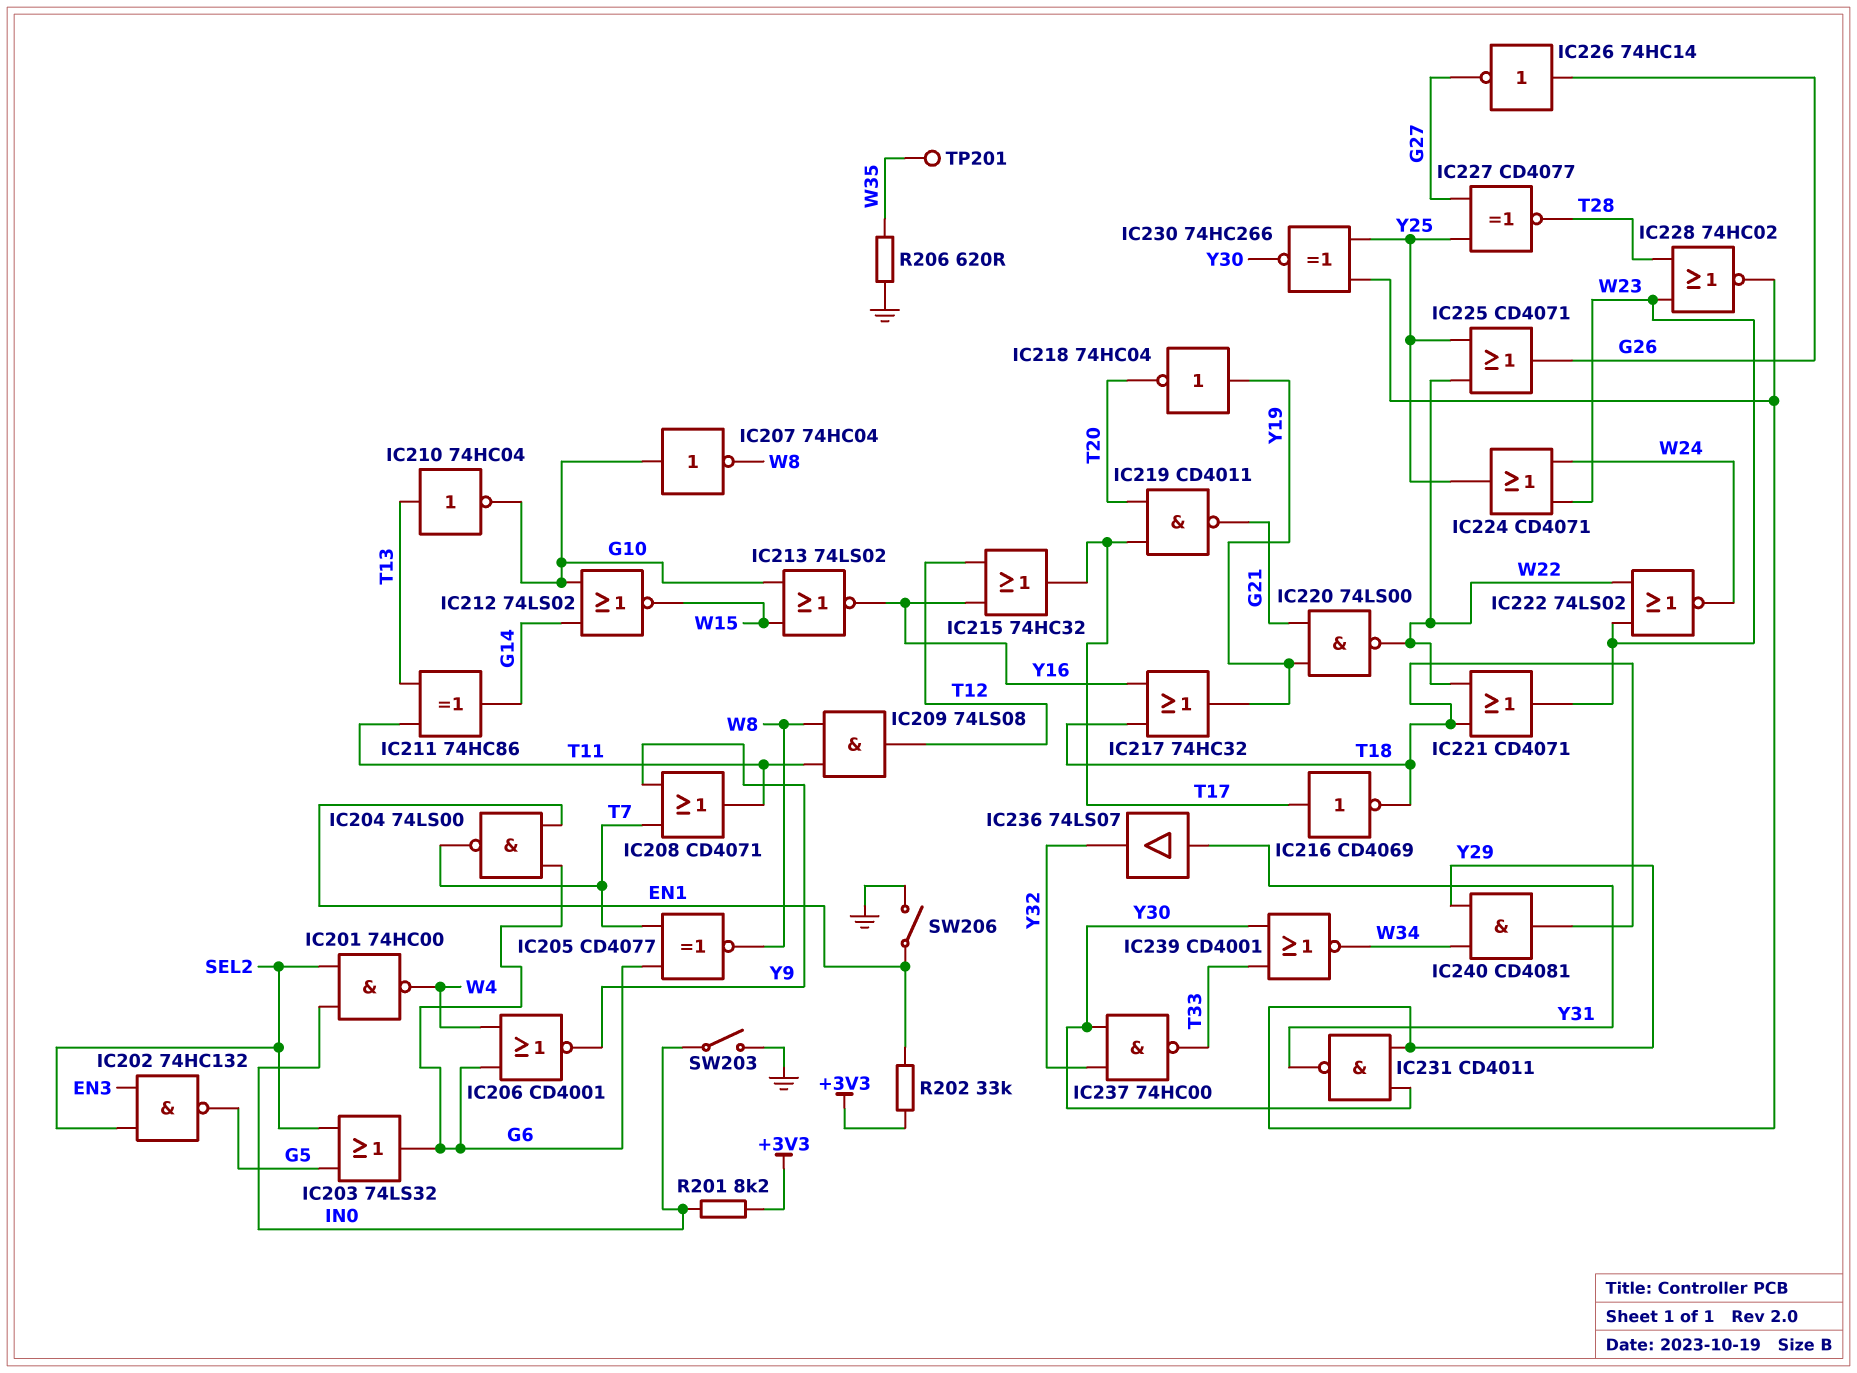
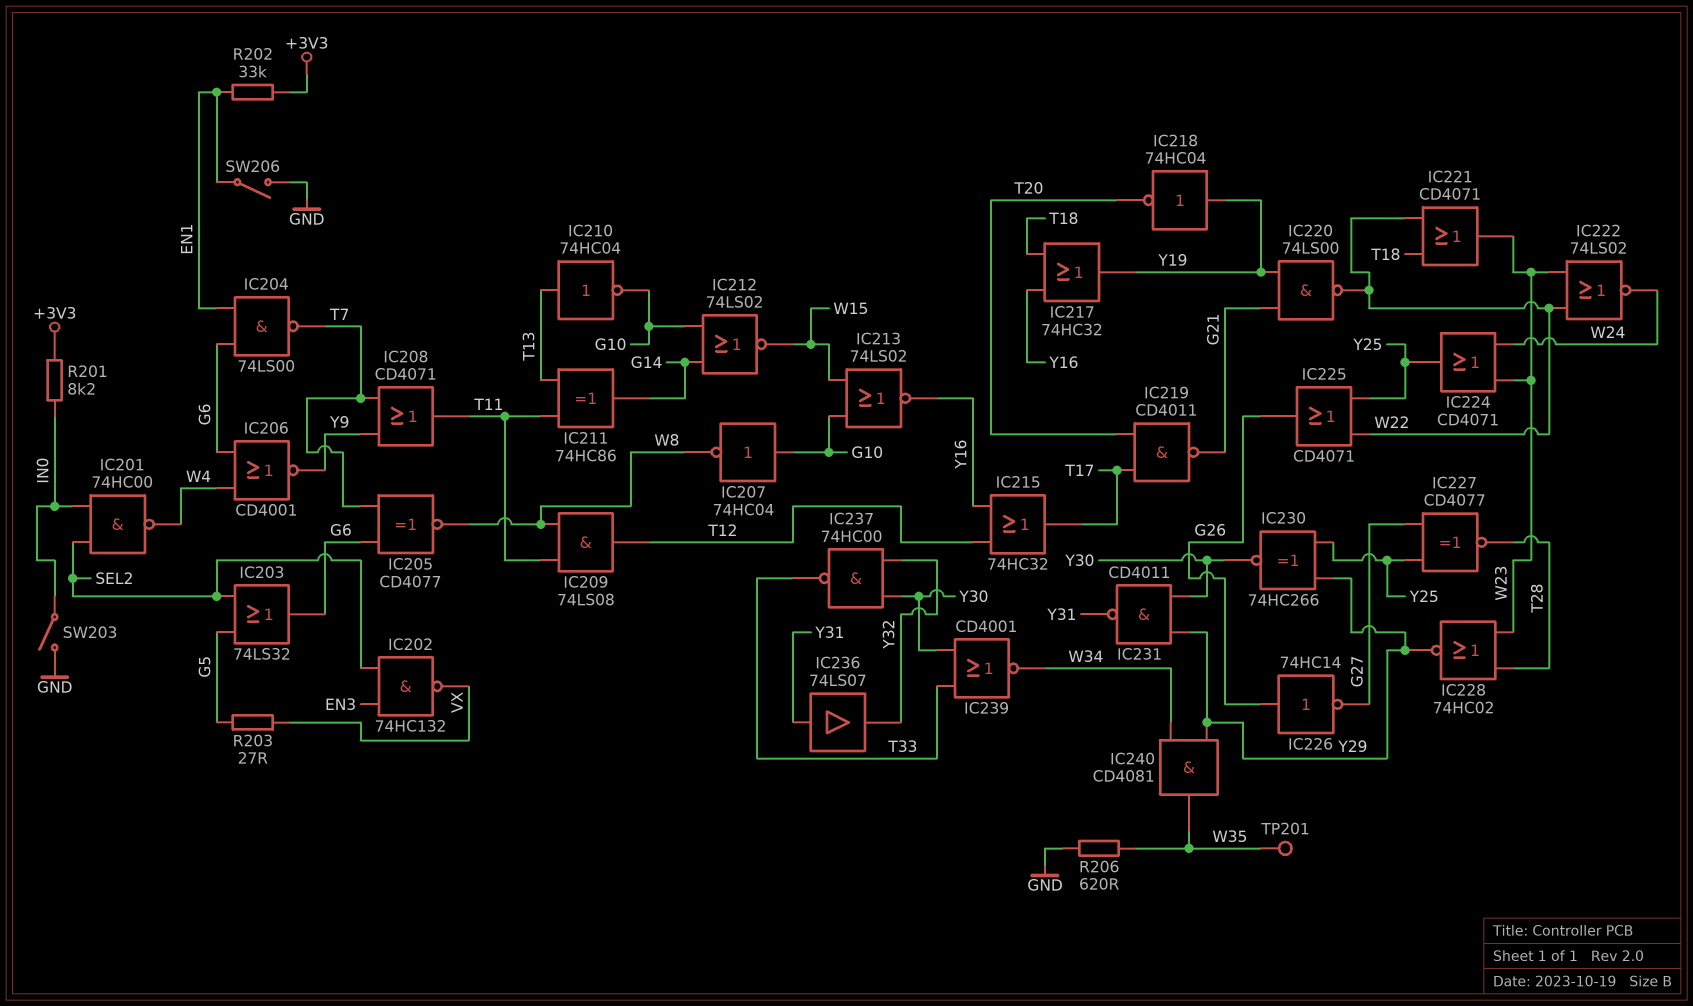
IC202: NAND 74HC132 (in EN3, in SEL2, out G5) -> NAND 74HC132 (in EN3, in SEL2, out VX)
IC216: NOT CD4069 (in T17, out T18) -> none
IC240: AND CD4081 (in W34, in Y29, out T18) -> AND CD4081 (in W34, in Y29, out W35)
R203: none -> 27 (G5, VX)

